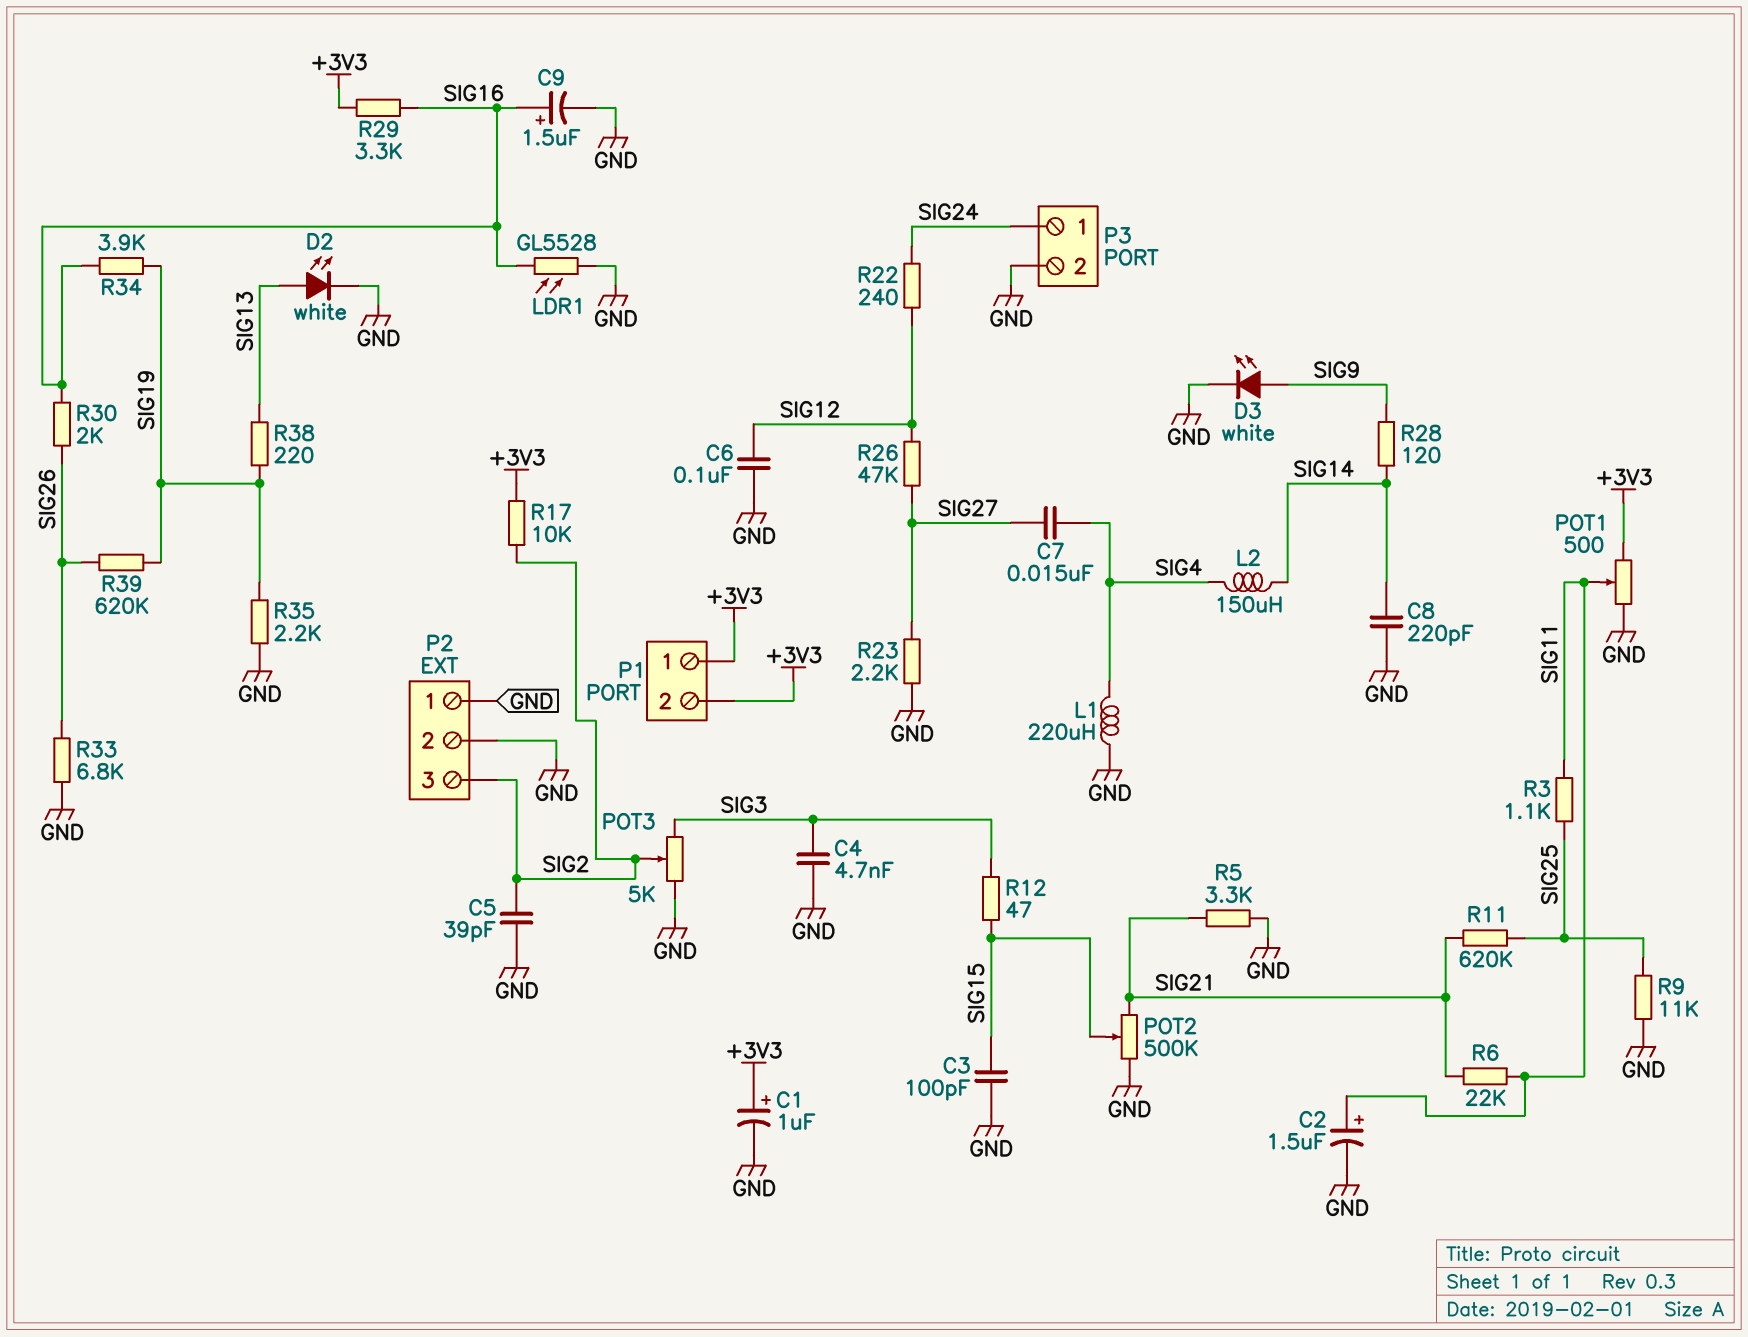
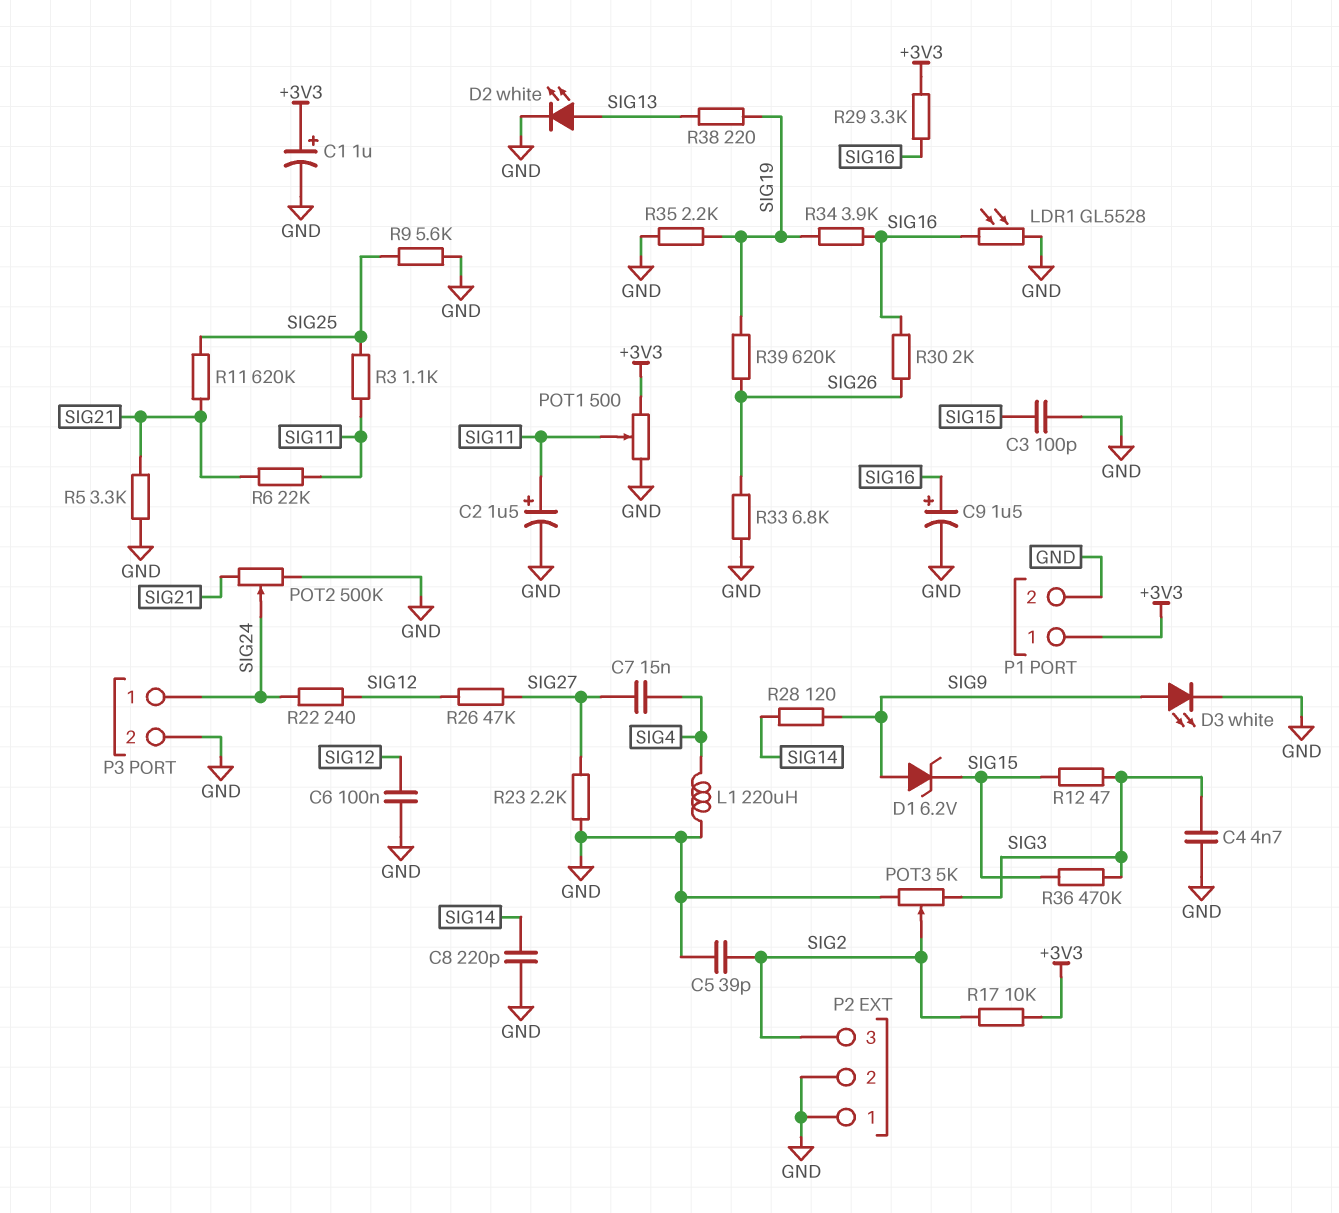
D1: none -> zener 6.2V (A SIG9, K SIG15)
L2: 150uH (SIG4, SIG14) -> none
P1 pin 2: +3V3 -> GND
POT2: 500k (GND, SIG21, wiper SIG15) -> 500k (GND, SIG21, wiper SIG24)
R9: 11k (GND, SIG25) -> 5.6k (GND, SIG25)
R36: none -> 470k (SIG3, SIG15)

